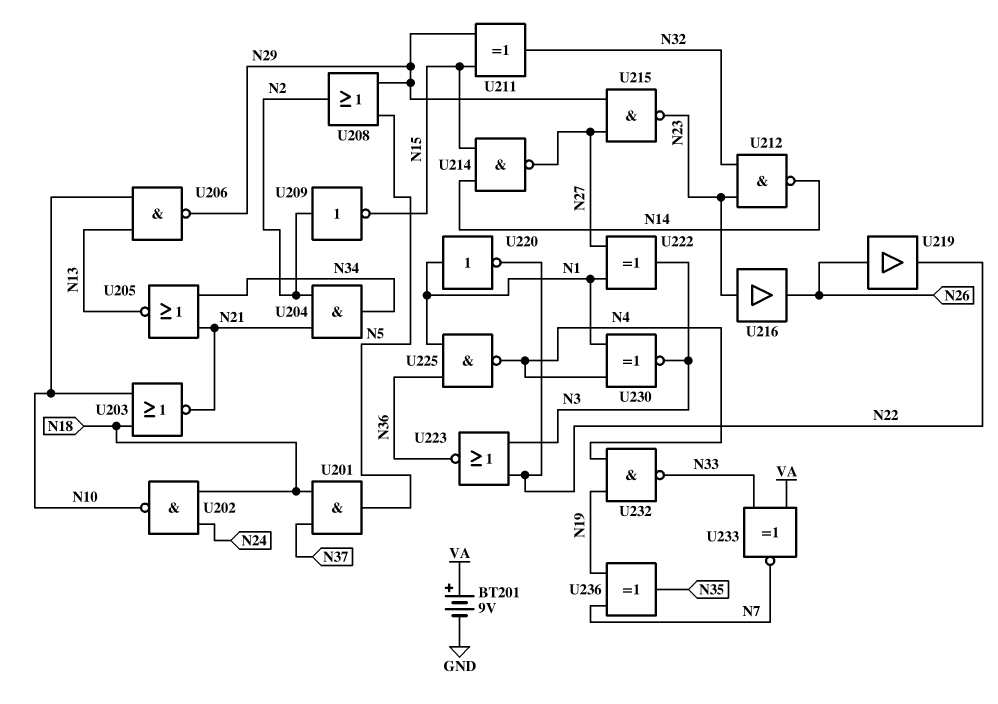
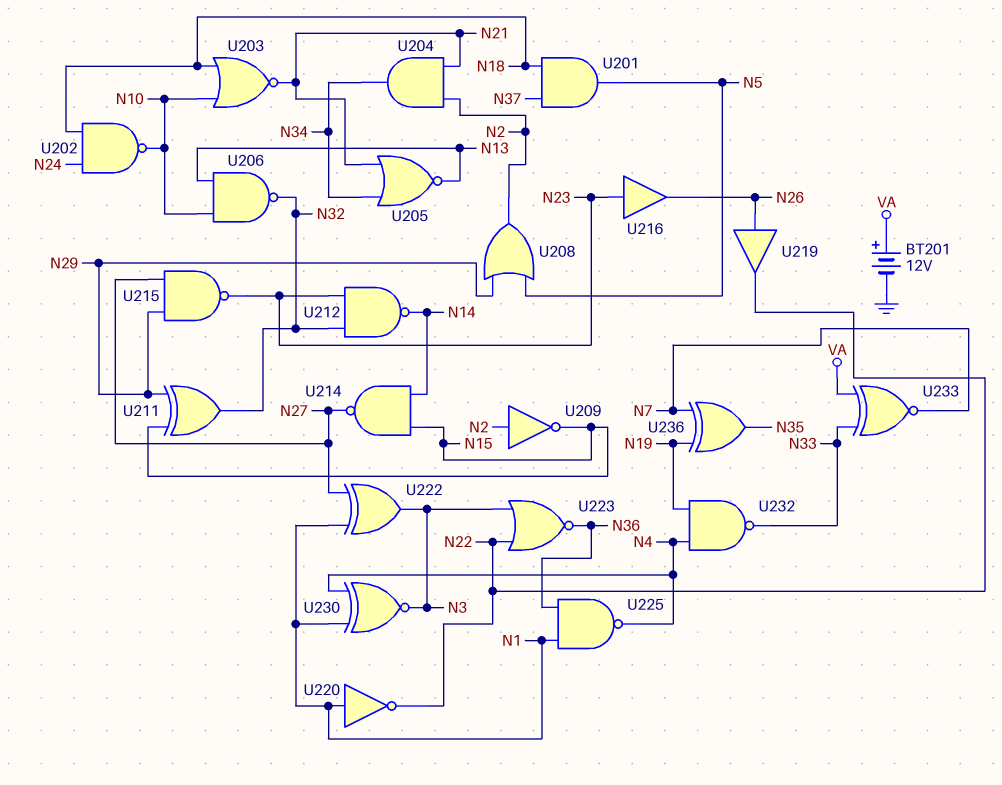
BT201: 9V (plus VA, minus GND) -> 12V (plus VA, minus GND)
U206: NAND (in N10, in N13, out N29) -> NAND (in N10, in N13, out N32)

